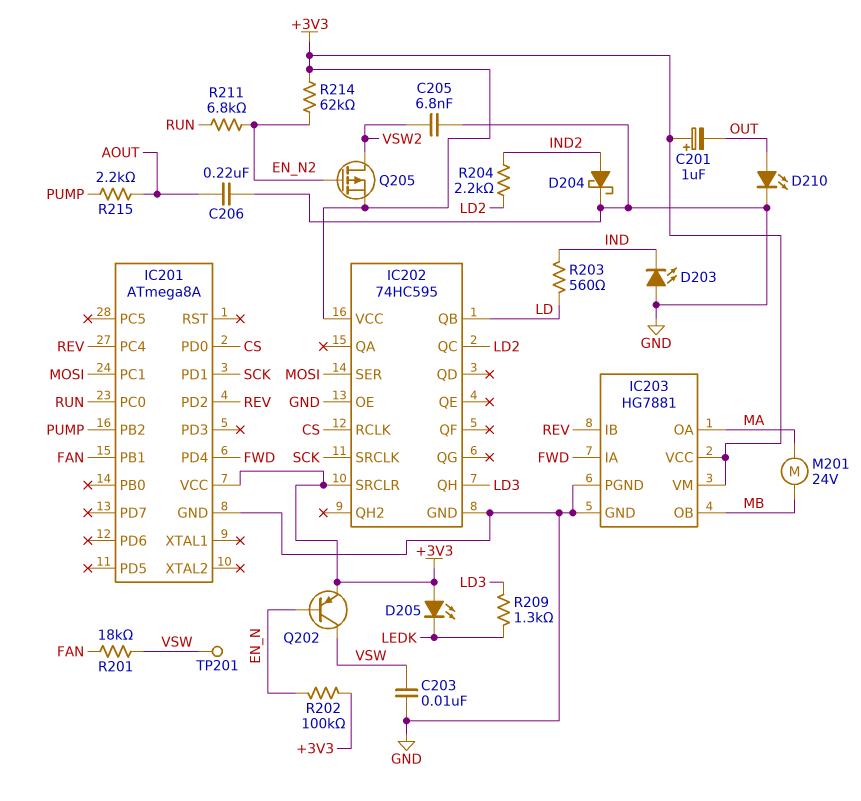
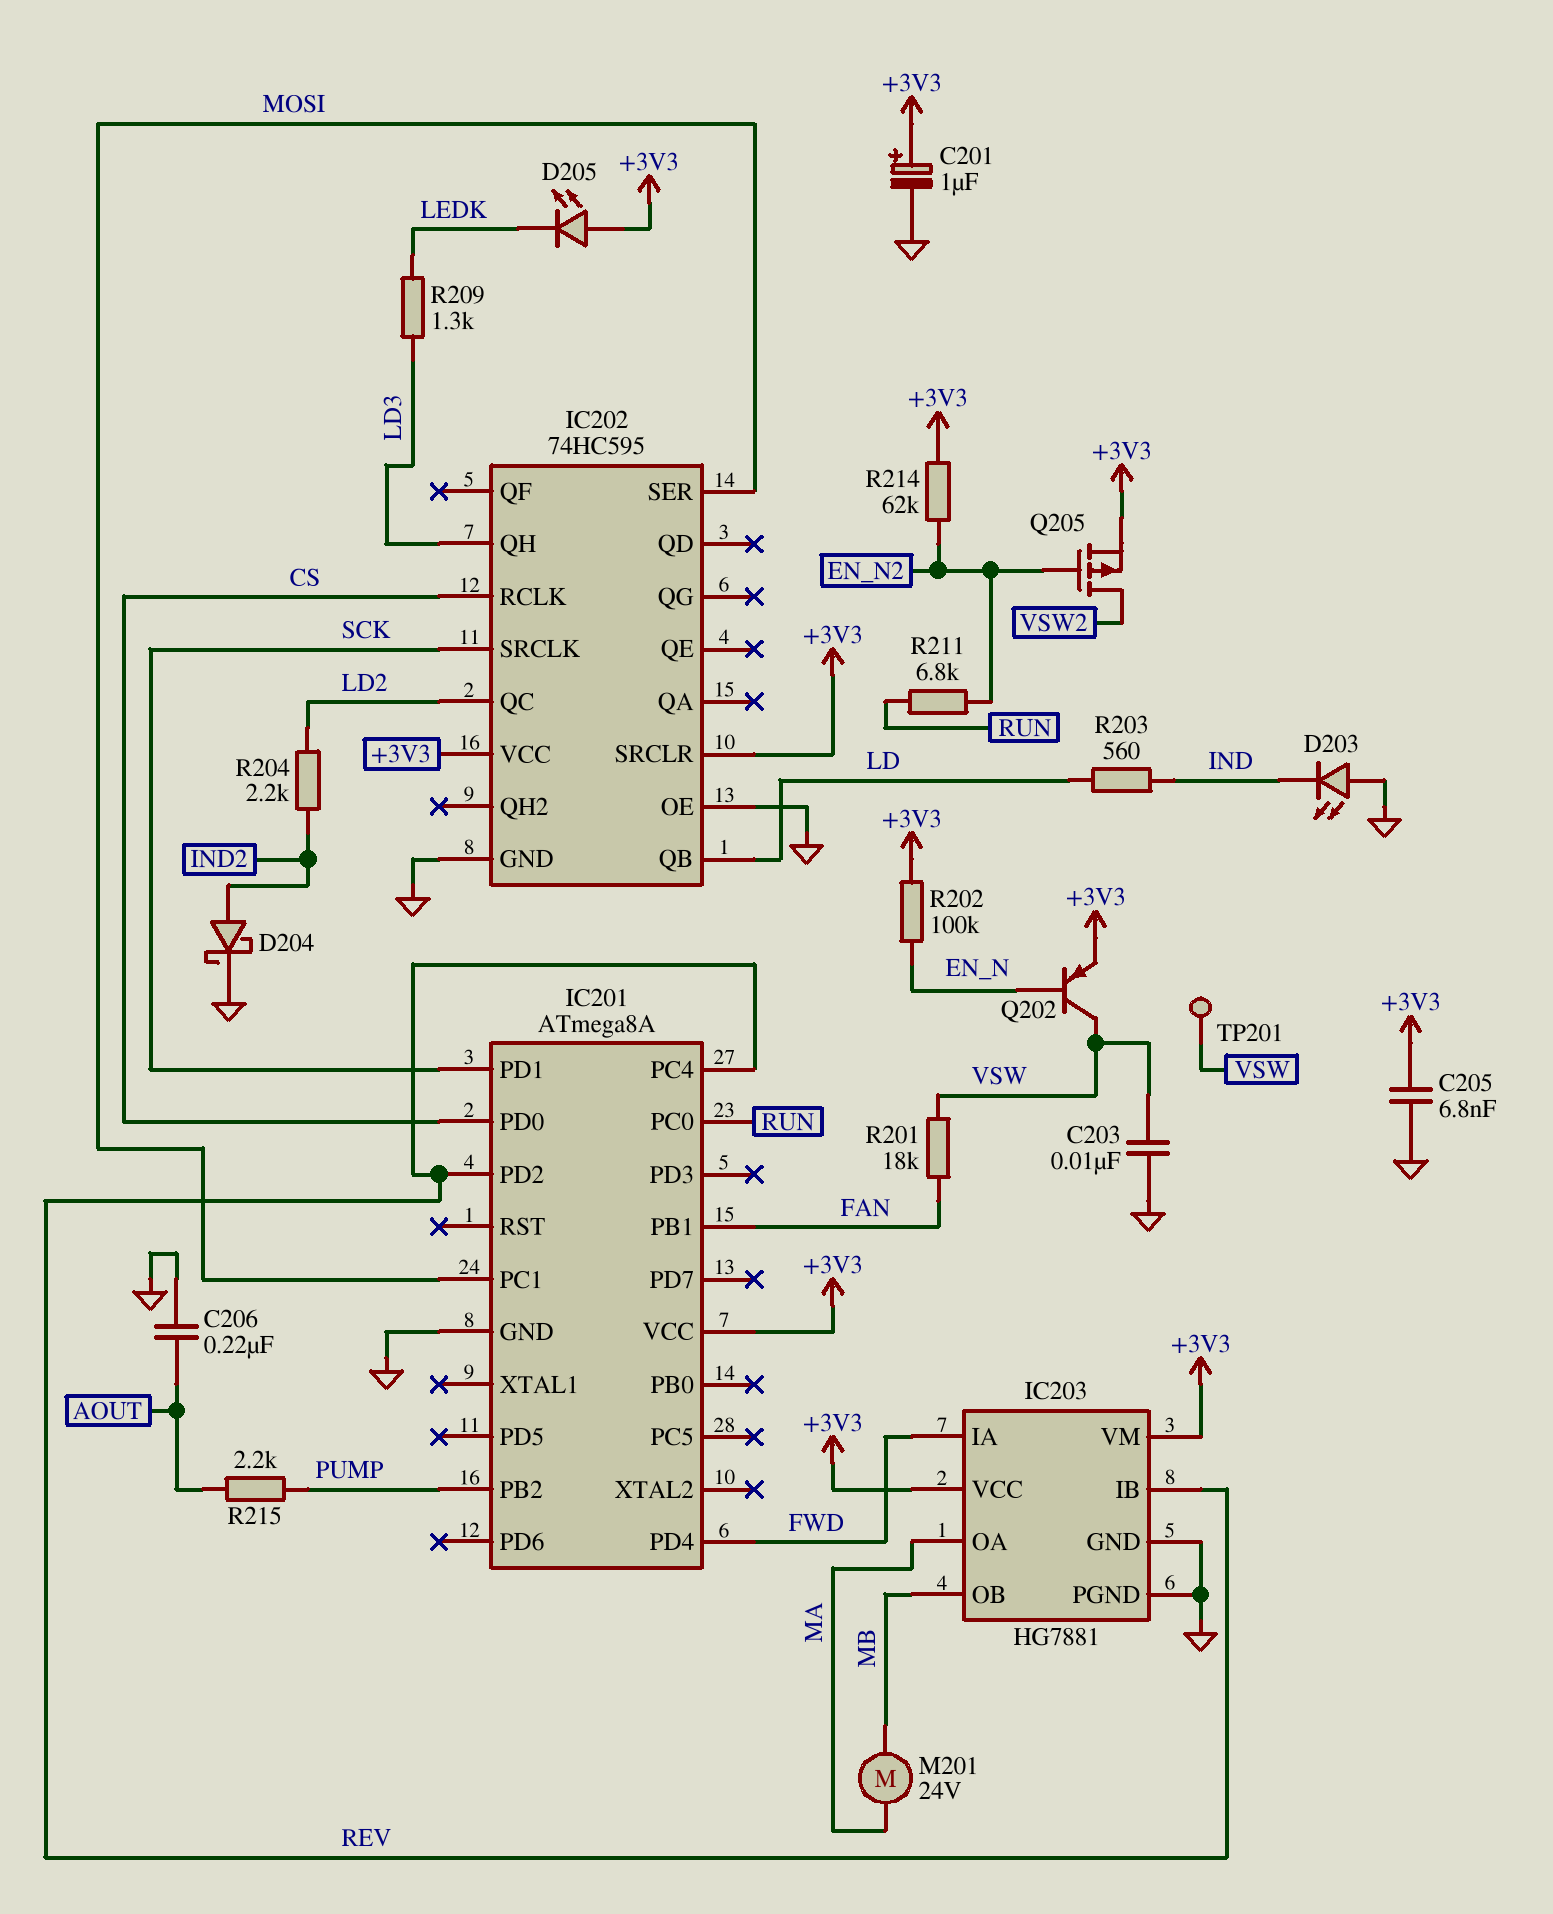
C201: 1uF (plus +3V3, minus OUT) -> 1uF (plus +3V3, minus GND)
C205: 6.8nF (GND, VSW2) -> 6.8nF (+3V3, GND)
D210: LED (A OUT, K GND) -> none

